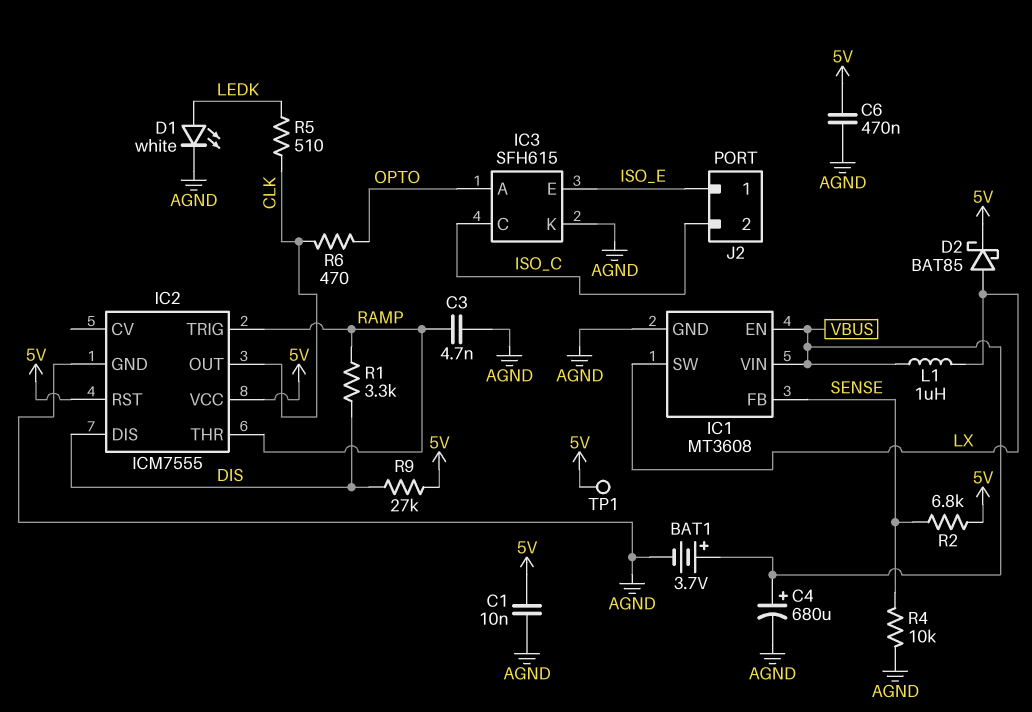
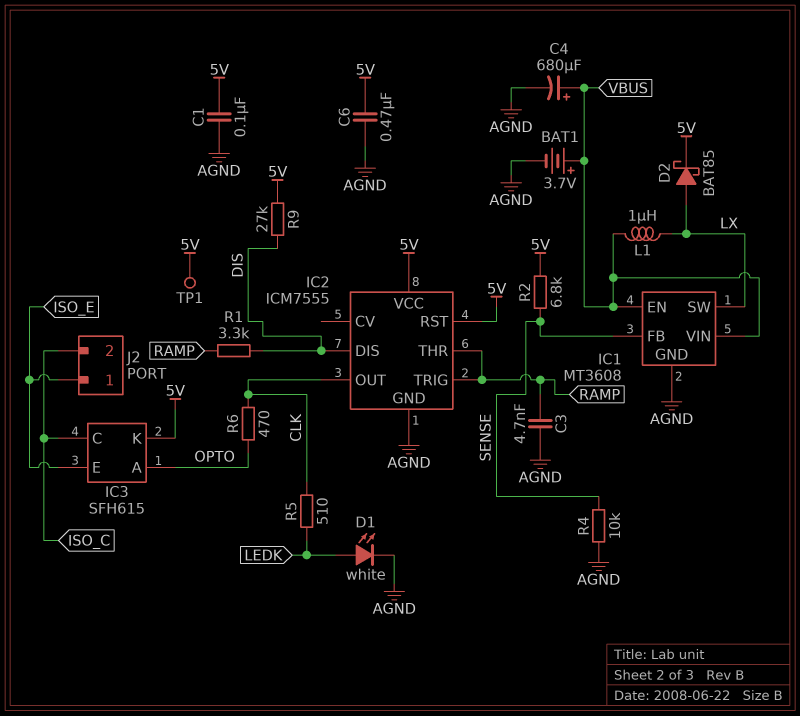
C1: 10nF (5V, AGND) -> 100nF (5V, AGND)
IC3 pin K: AGND -> 5V

